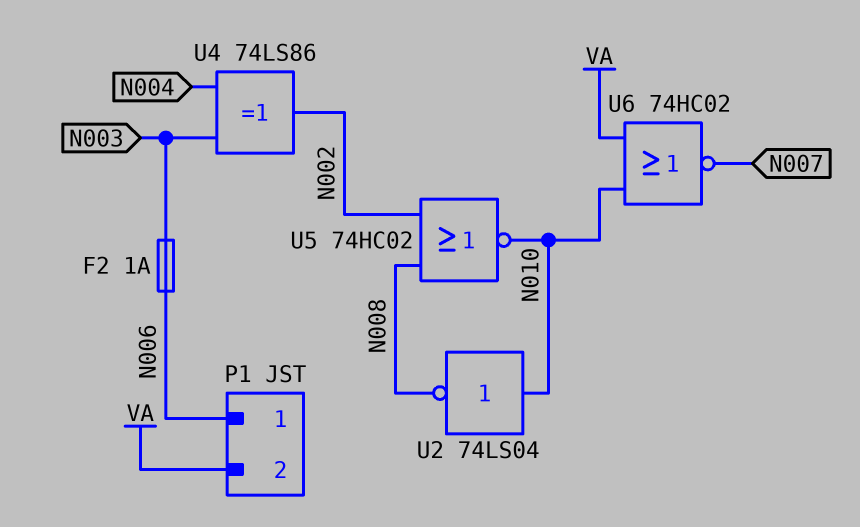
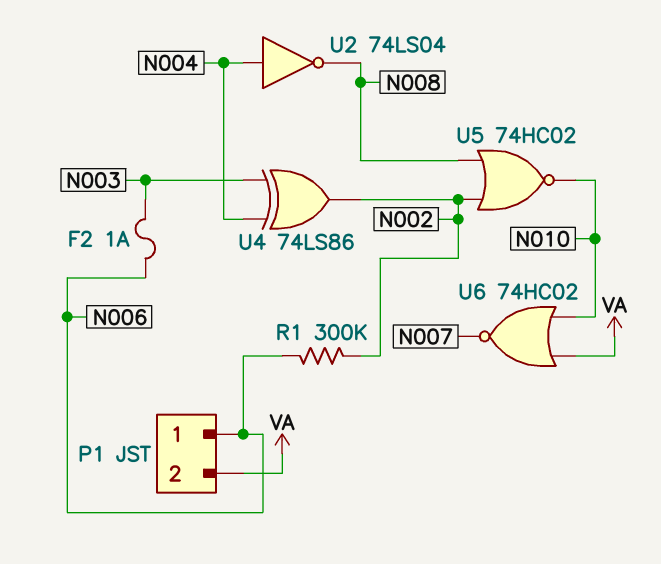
R1: none -> 300k (N002, N006)
U2: NOT 74LS04 (in N010, out N008) -> NOT 74LS04 (in N004, out N008)

